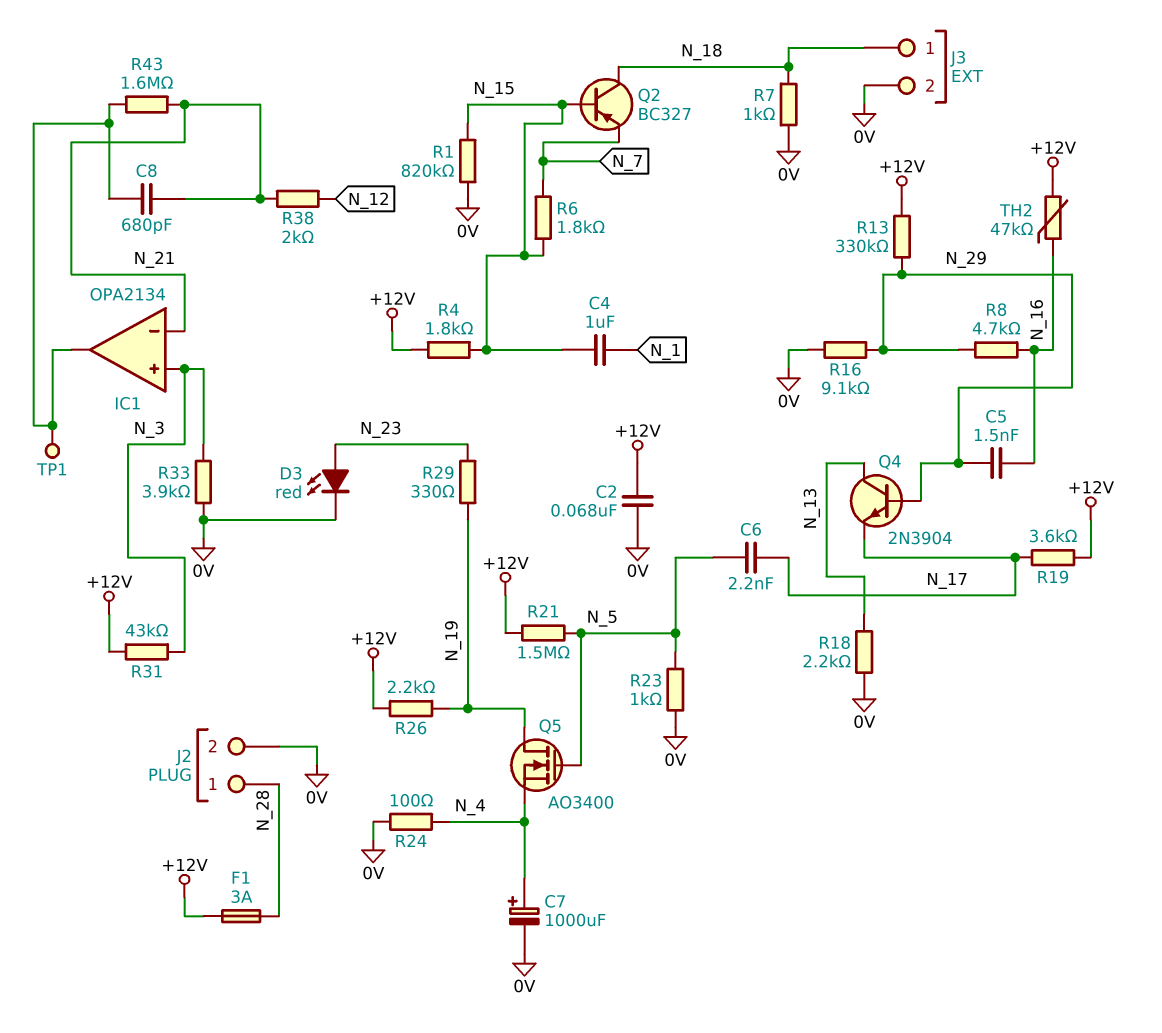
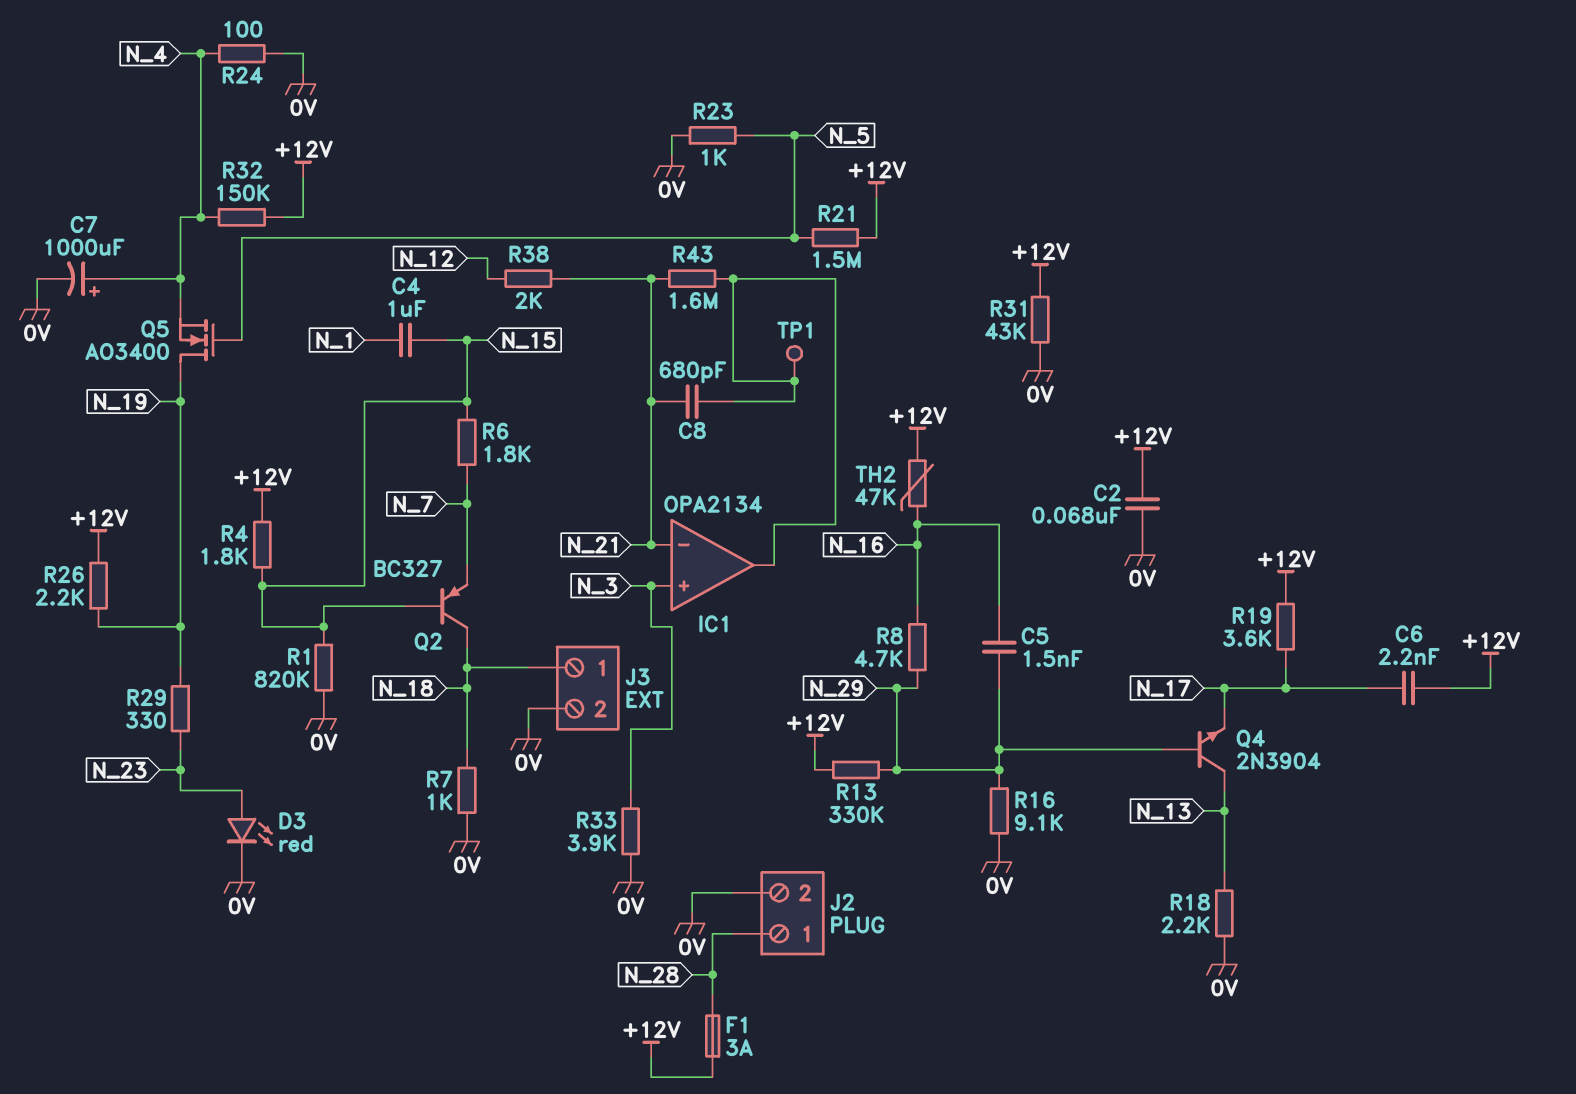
C6: 2.2nF (N_5, N_17) -> 2.2nF (+12V, N_17)
R31: 43k (+12V, N_3) -> 43k (+12V, 0V)
R32: none -> 150k (+12V, N_4)

